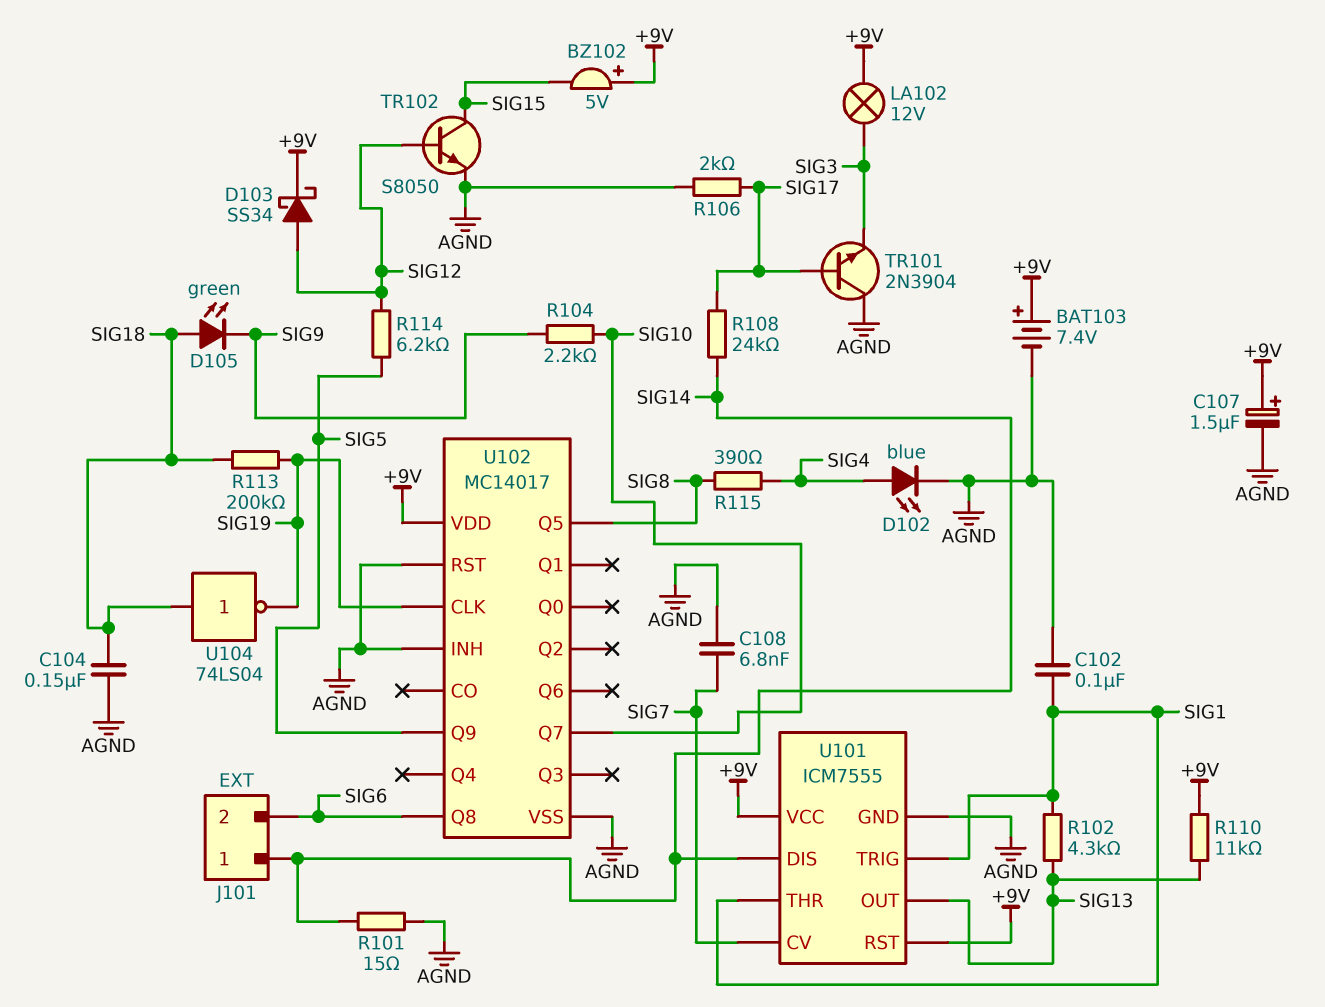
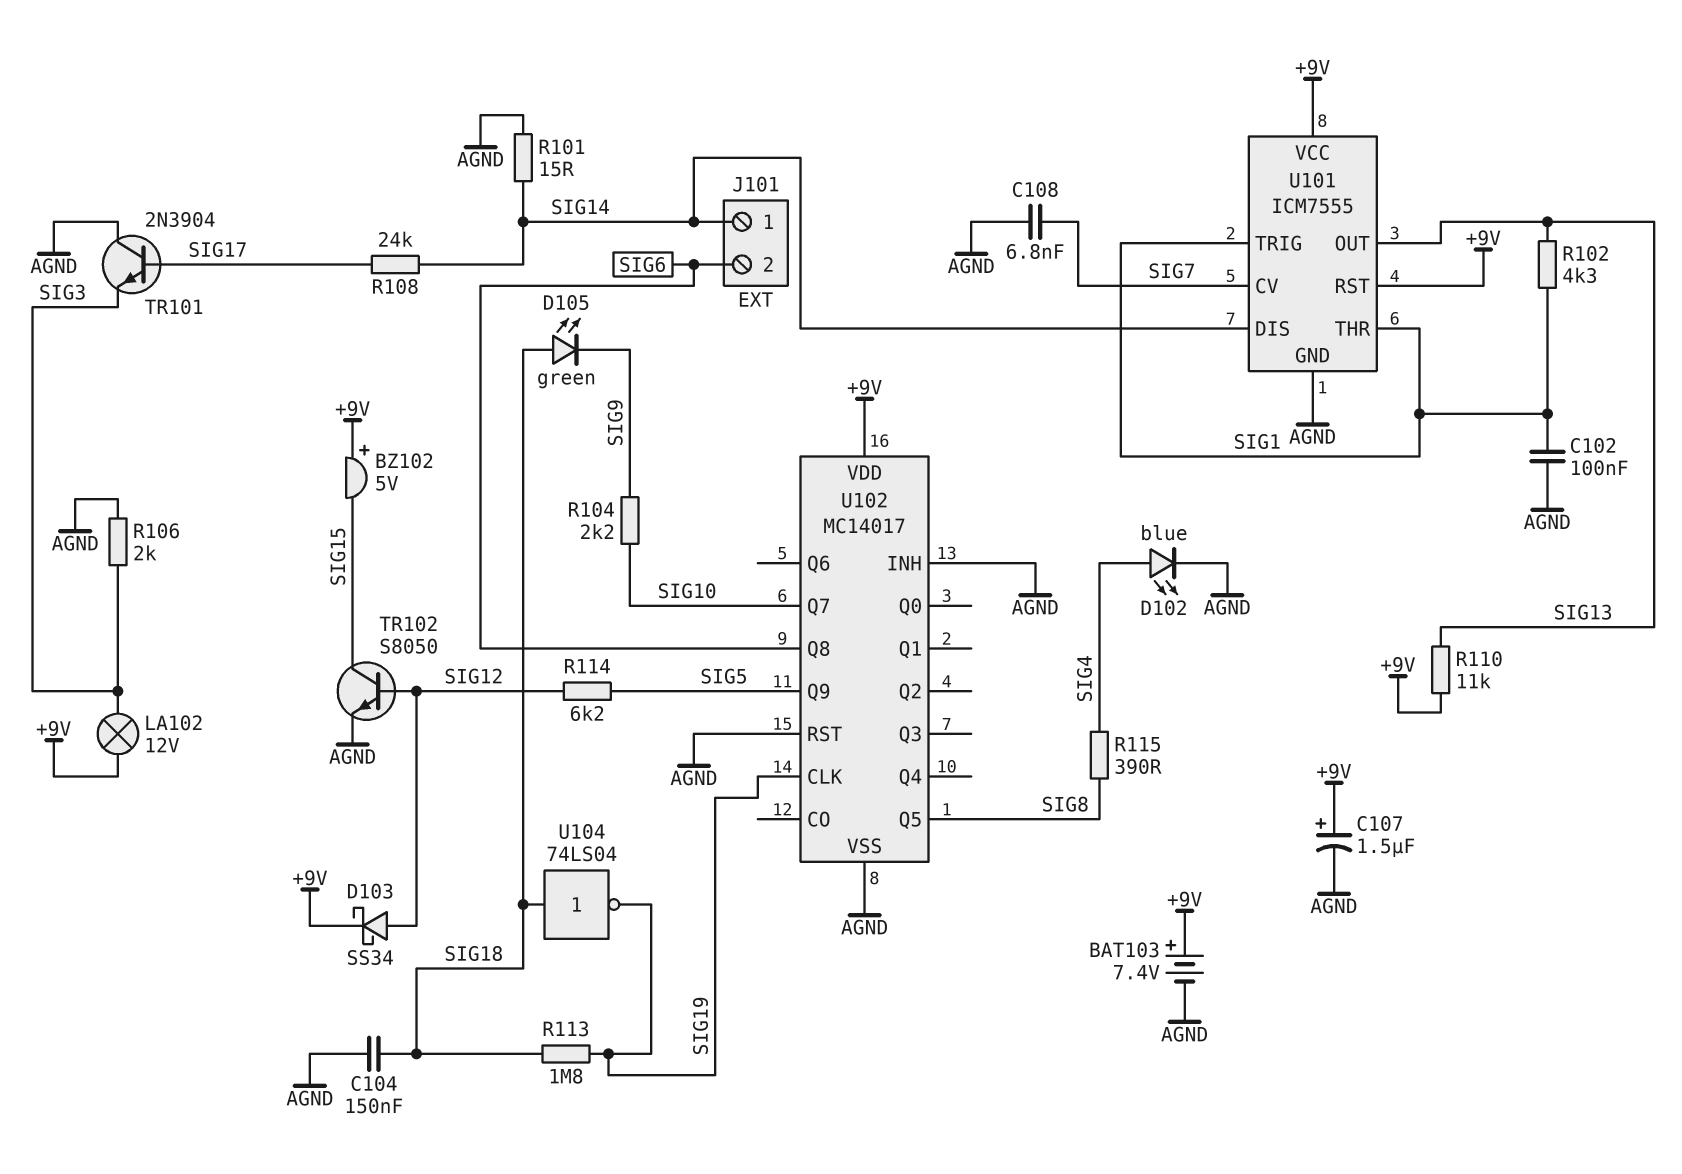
R106: 2k (AGND, SIG17) -> 2k (AGND, SIG3)
R113: 200k (SIG18, SIG19) -> 1.8M (SIG18, SIG19)

